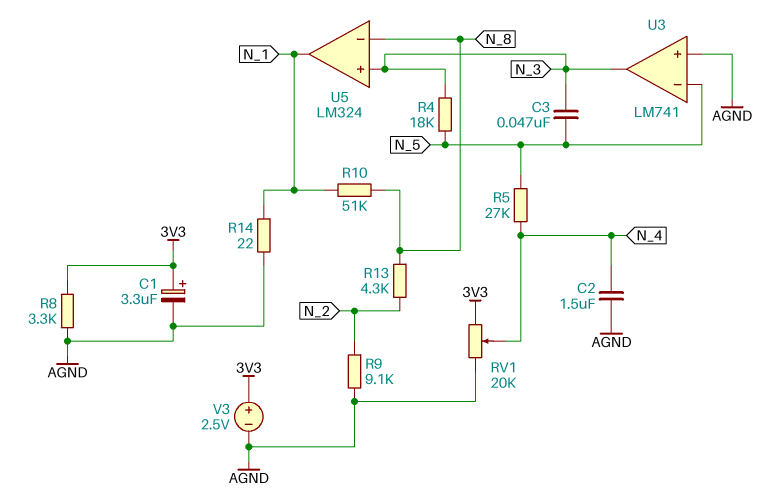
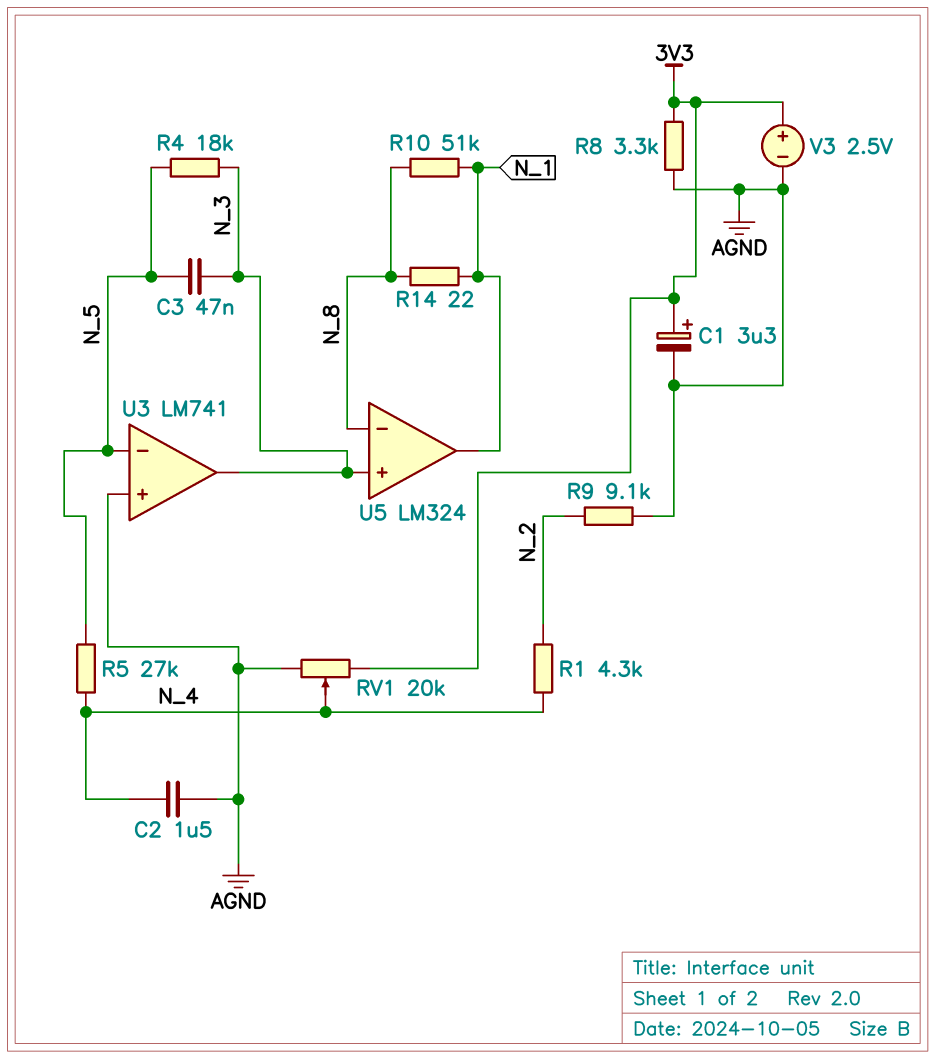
R1: none -> 4.3k (N_2, N_4)
R13: 4.3k (N_2, N_8) -> none
R14: 22 (AGND, N_1) -> 22 (N_1, N_8)

